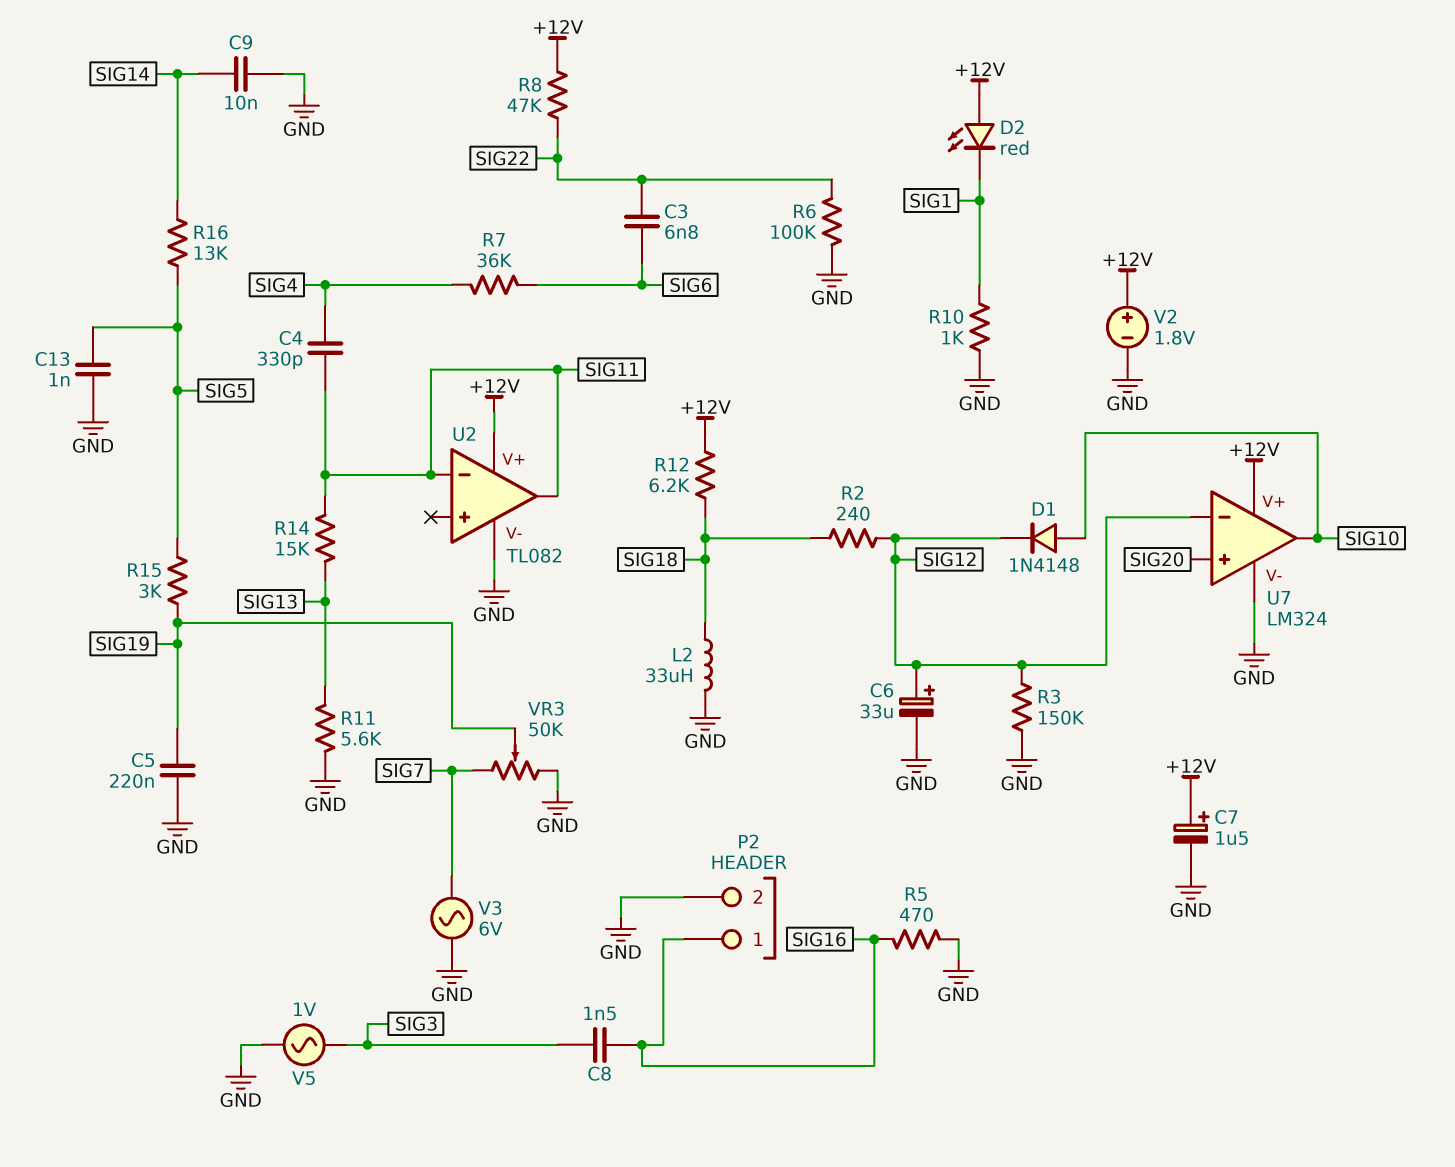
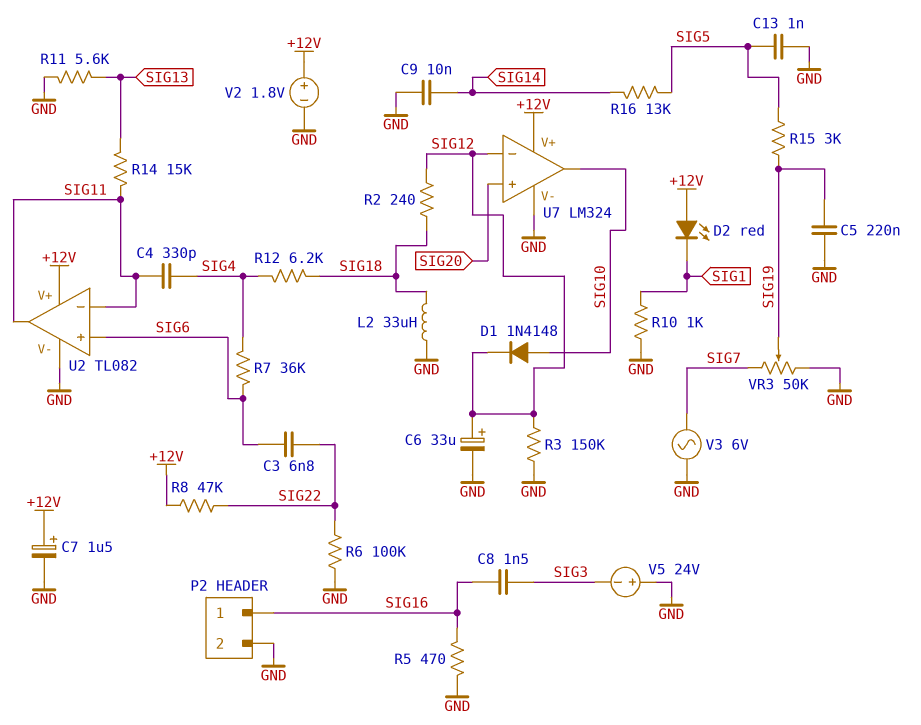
R12: 6.2k (+12V, SIG18) -> 6.2k (SIG4, SIG18)
U2 pin in+: none -> SIG6
V5: AC 1V (GND, SIG3) -> 24V (plus GND, minus SIG3)

